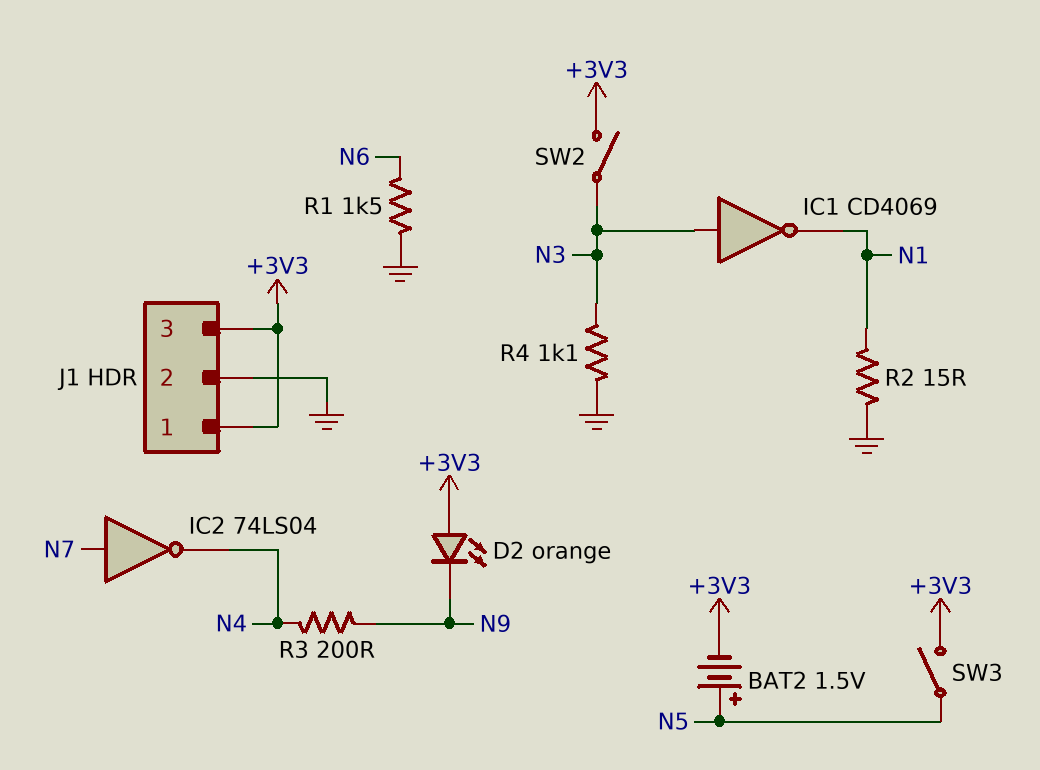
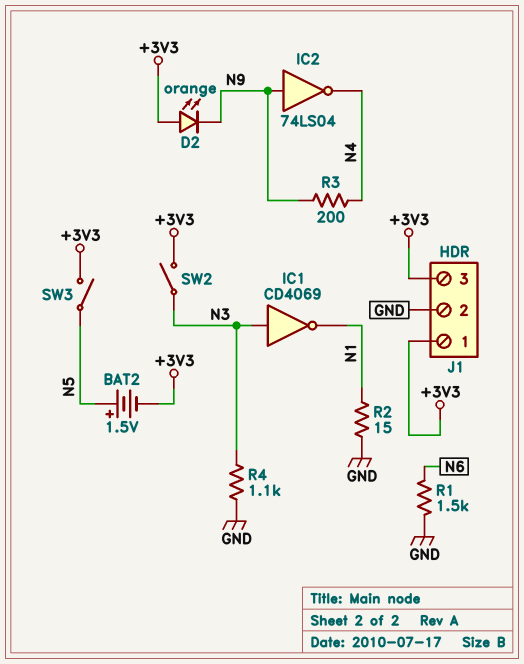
IC2: NOT 74LS04 (in N7, out N4) -> NOT 74LS04 (in N9, out N4)

